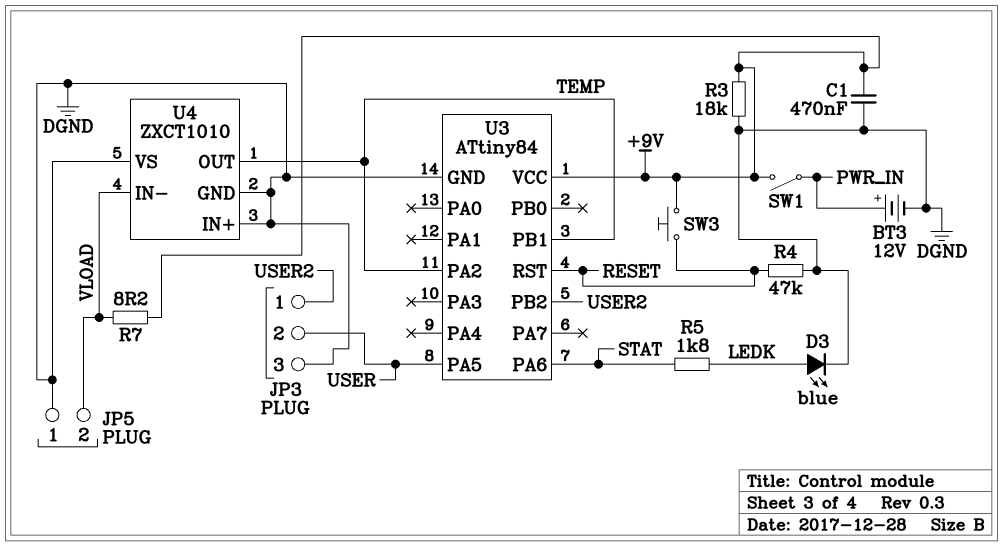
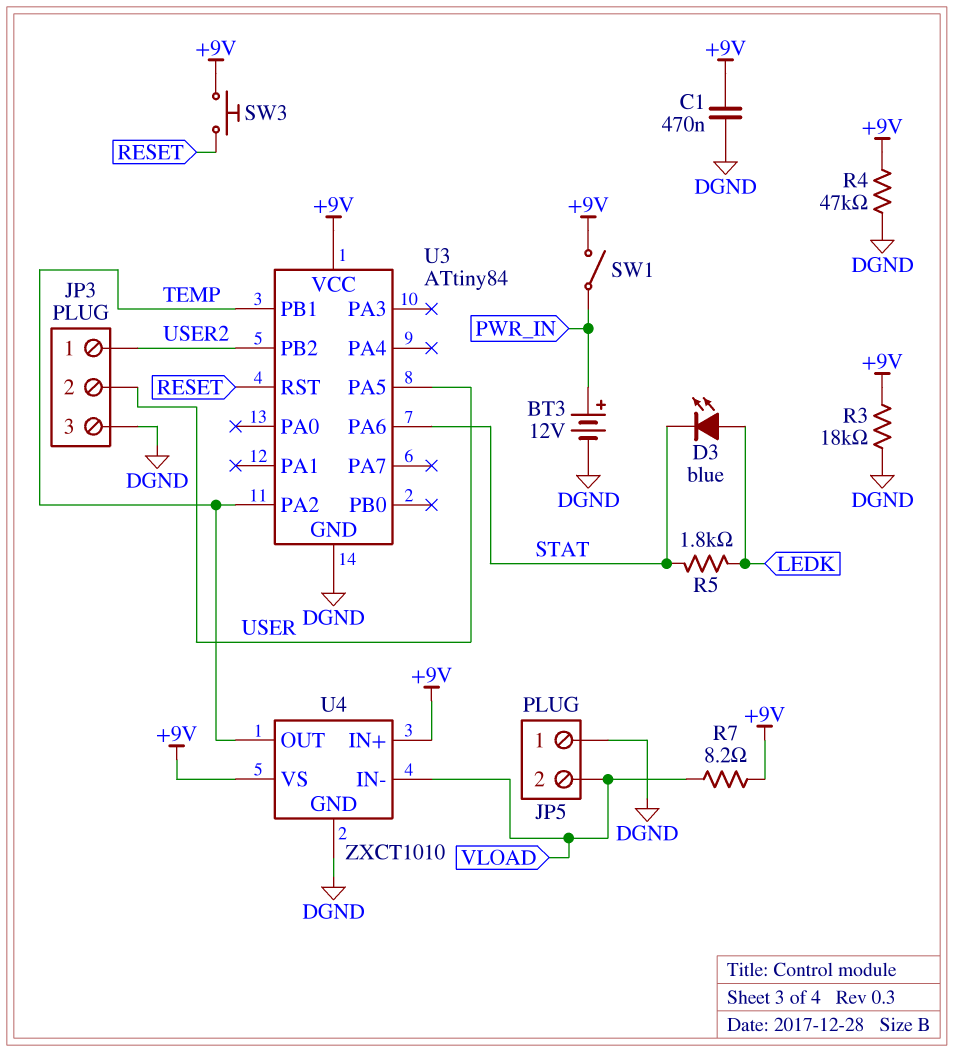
D3: LED blue (A LEDK, K DGND) -> LED blue (A LEDK, K STAT)
R4: 47k (DGND, RESET) -> 47k (+9V, DGND)
U4 pin IN+: DGND -> +9V
U4 pin VS: DGND -> +9V

